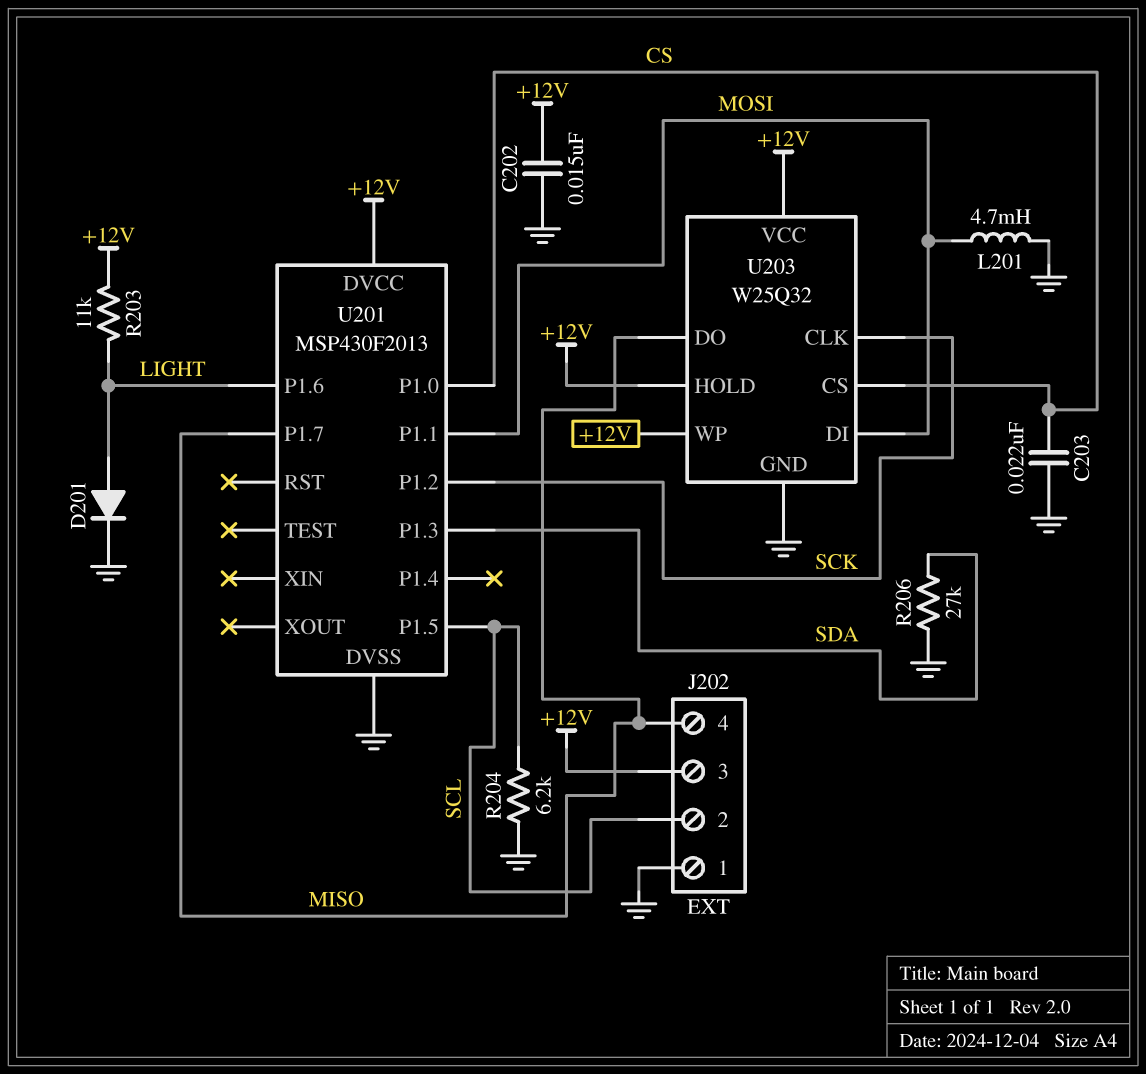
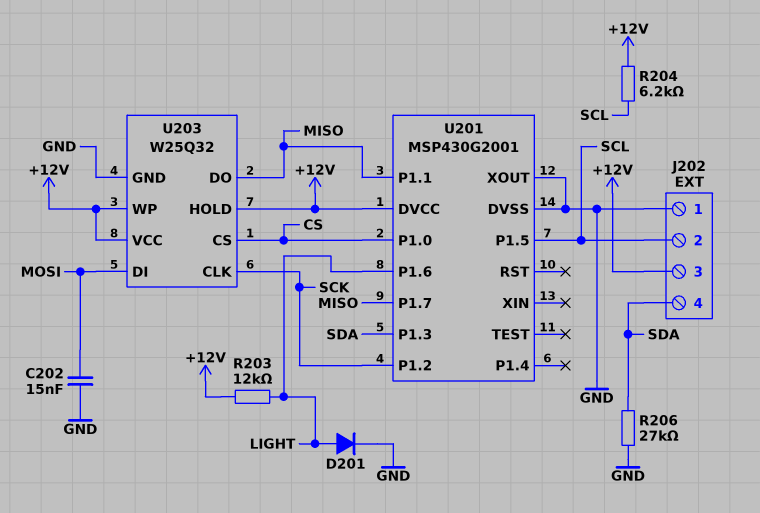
C202: 15nF (+12V, GND) -> 15nF (GND, MOSI)
C203: 22nF (CS, GND) -> none
J202 pin 4: MISO -> SDA
L201: 4.7mH (GND, MOSI) -> none
R203: 11k (+12V, LIGHT) -> 12k (+12V, LIGHT)
R204: 6.2k (GND, SCL) -> 6.2k (+12V, SCL)
U201: MSP430F2013 -> MSP430G2001
U201 pin P1.1: MOSI -> MISO
U201 pin XOUT: none -> GND

